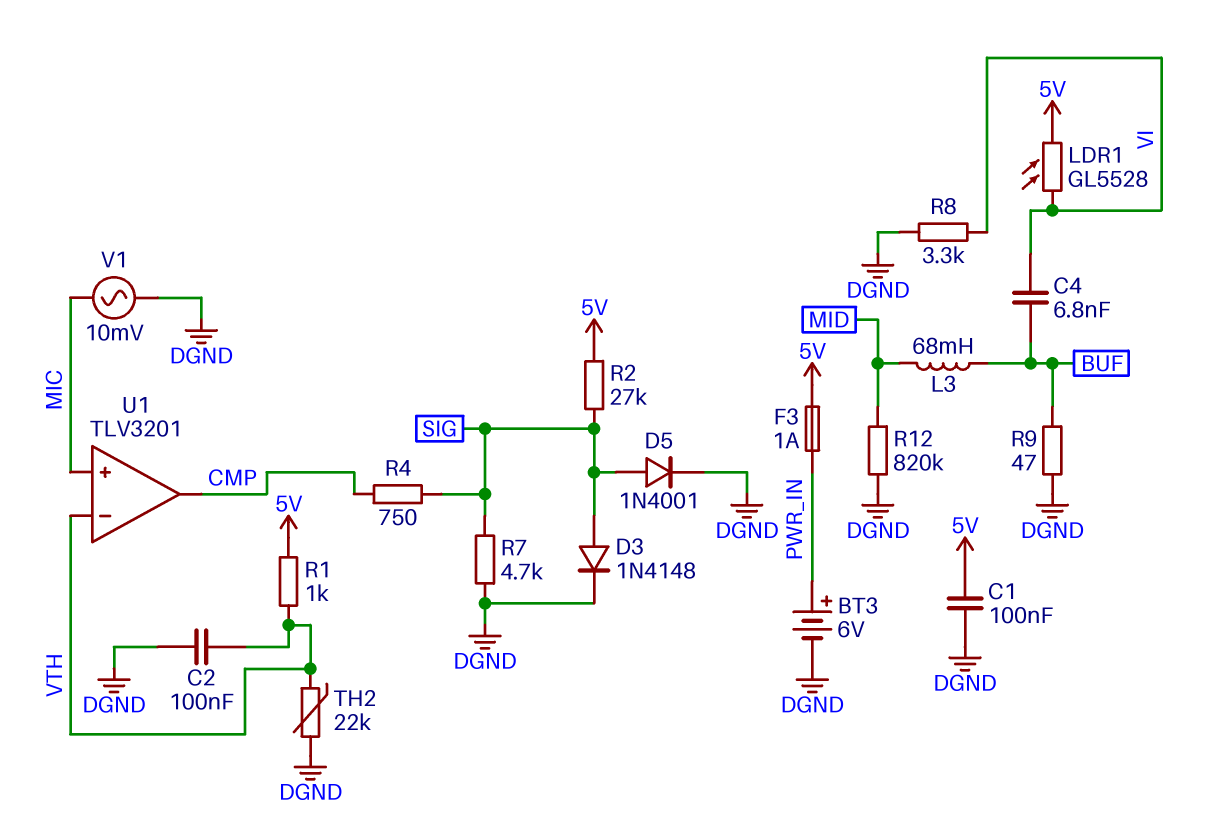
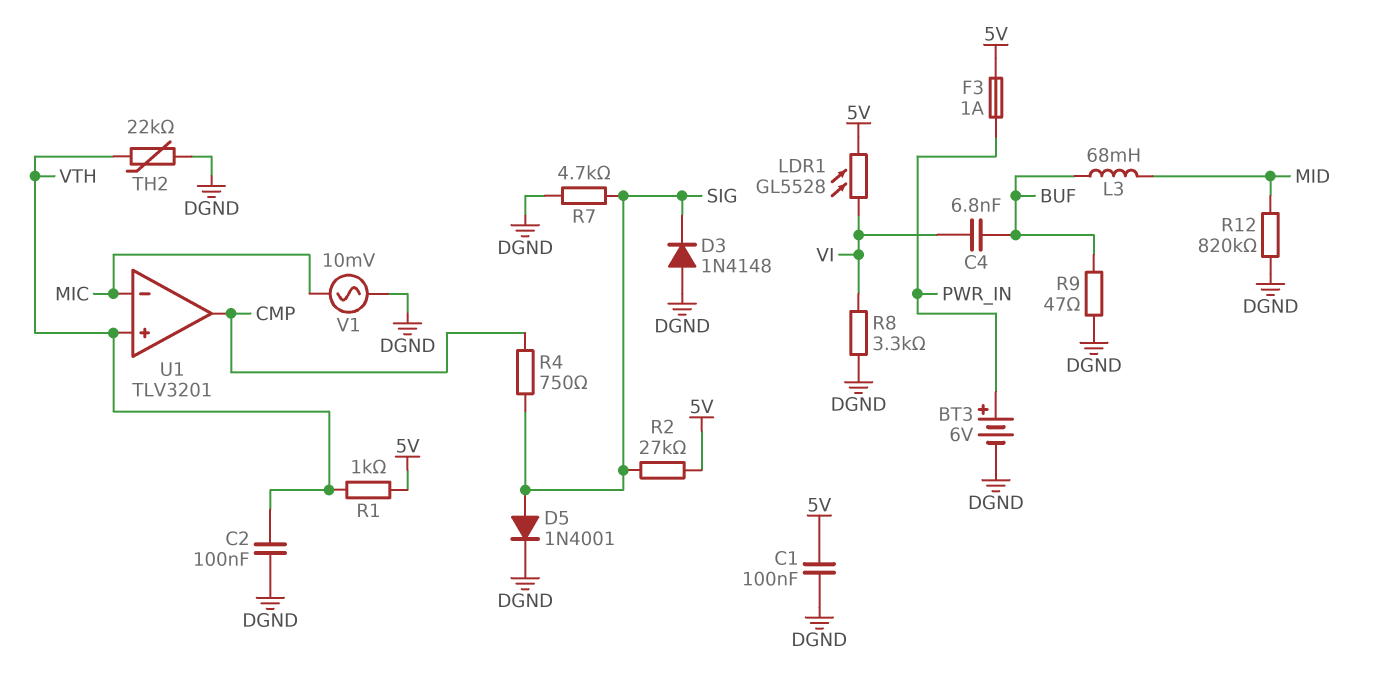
D3: diode 1N4148 (A SIG, K DGND) -> diode 1N4148 (A DGND, K SIG)
U1 pin in+: MIC -> VTH
U1 pin in-: VTH -> MIC

